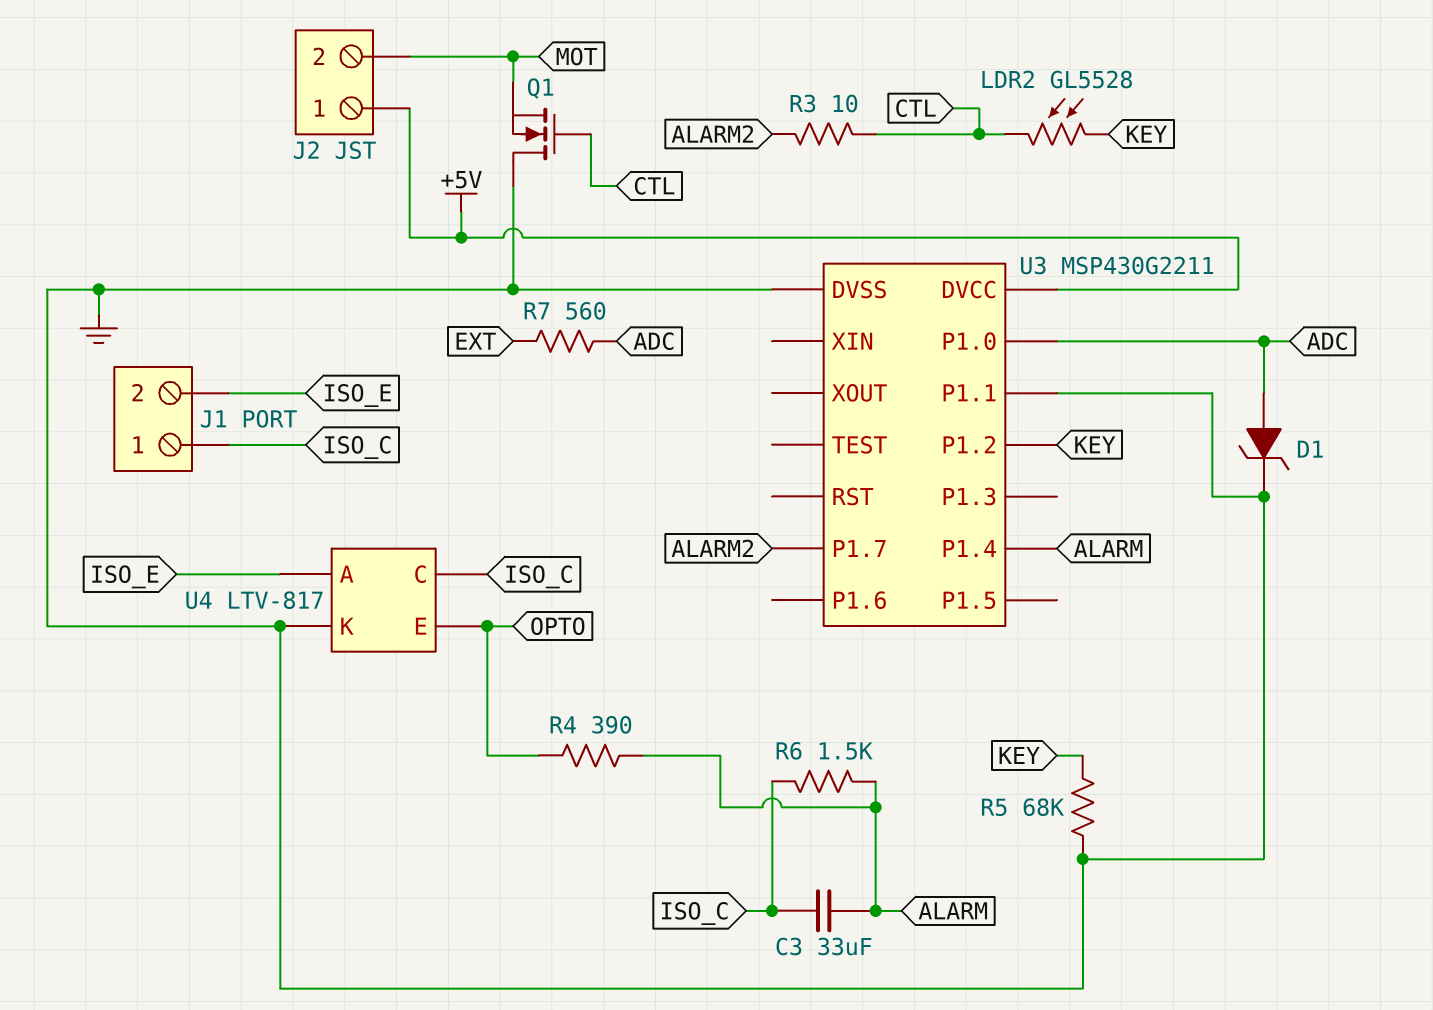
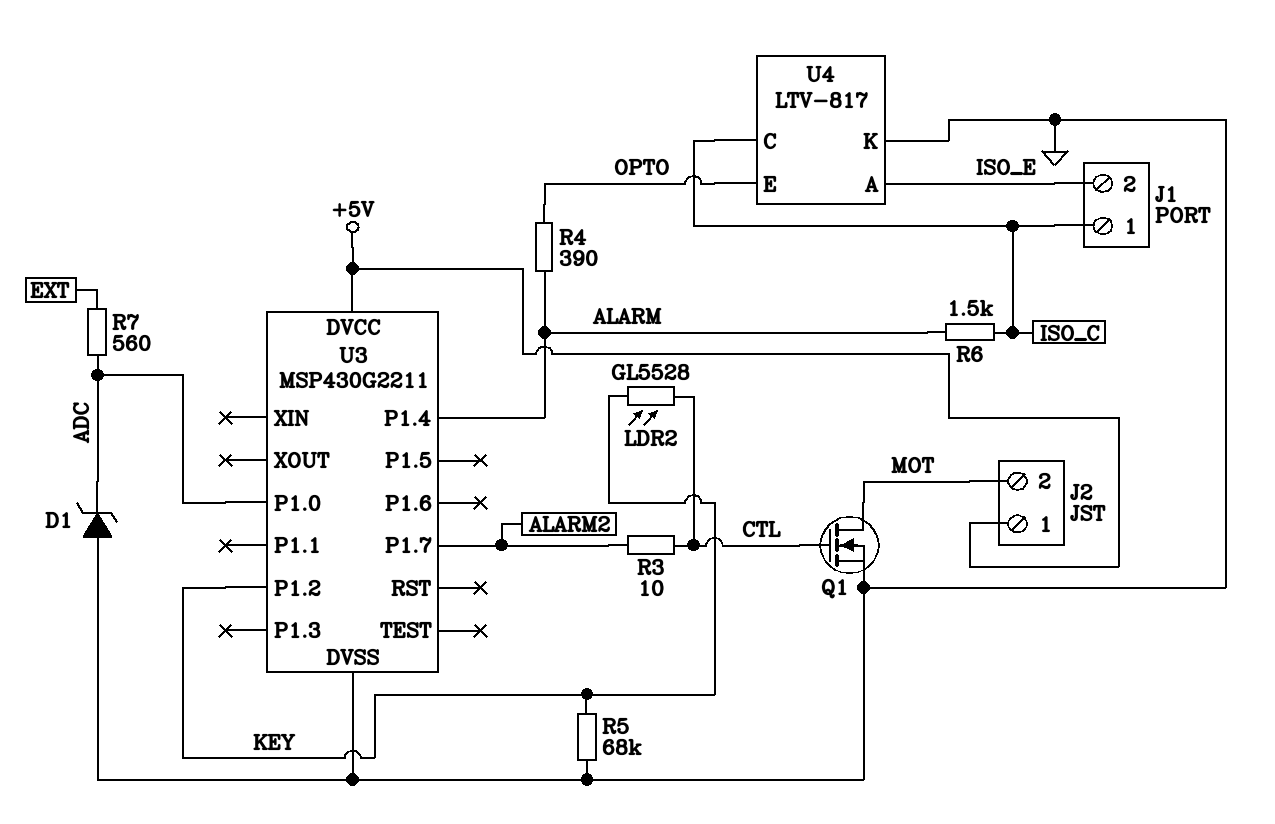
C3: 33uF (ALARM, ISO_C) -> none
D1: zener (A ADC, K GND) -> zener (A GND, K ADC)
Q1: NMOS (G CTL, D GND, S MOT) -> NMOS (G CTL, D MOT, S GND)
U3 pin P1.1: GND -> none

